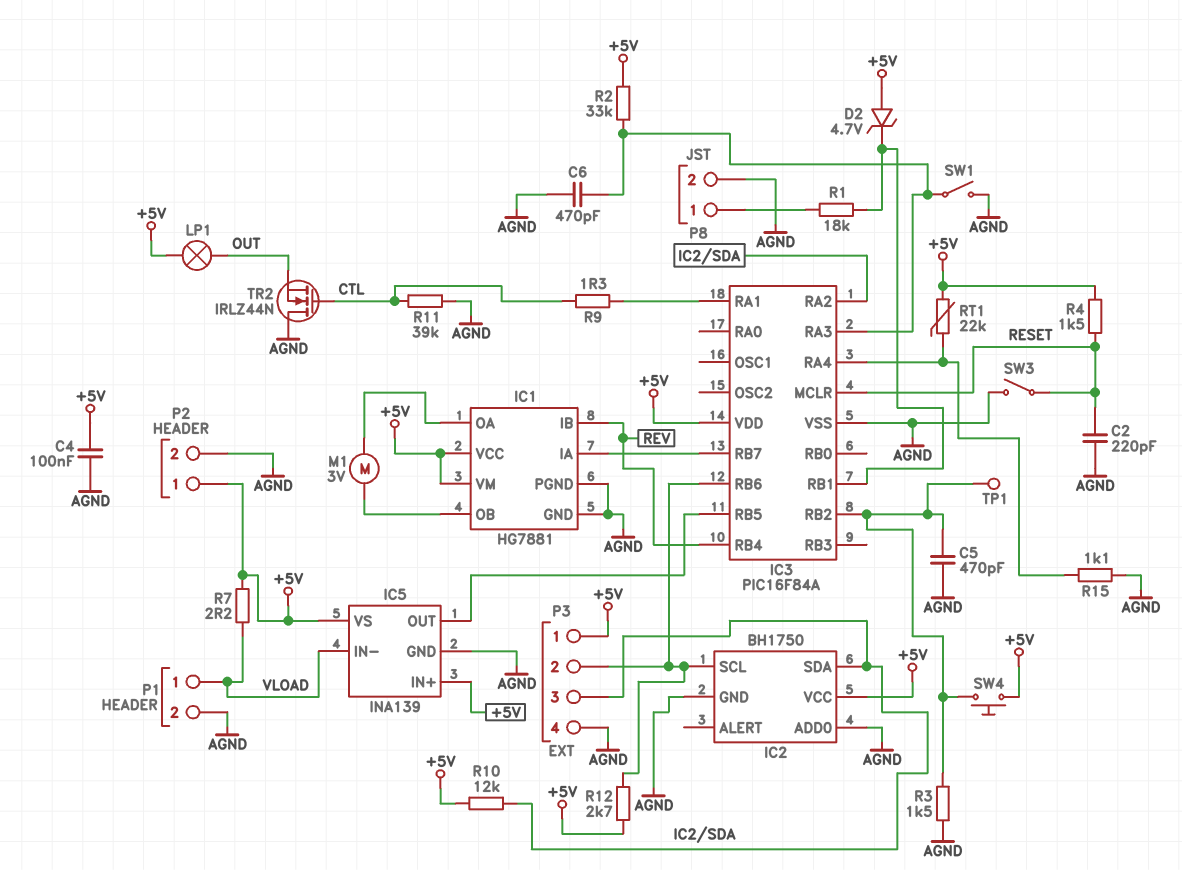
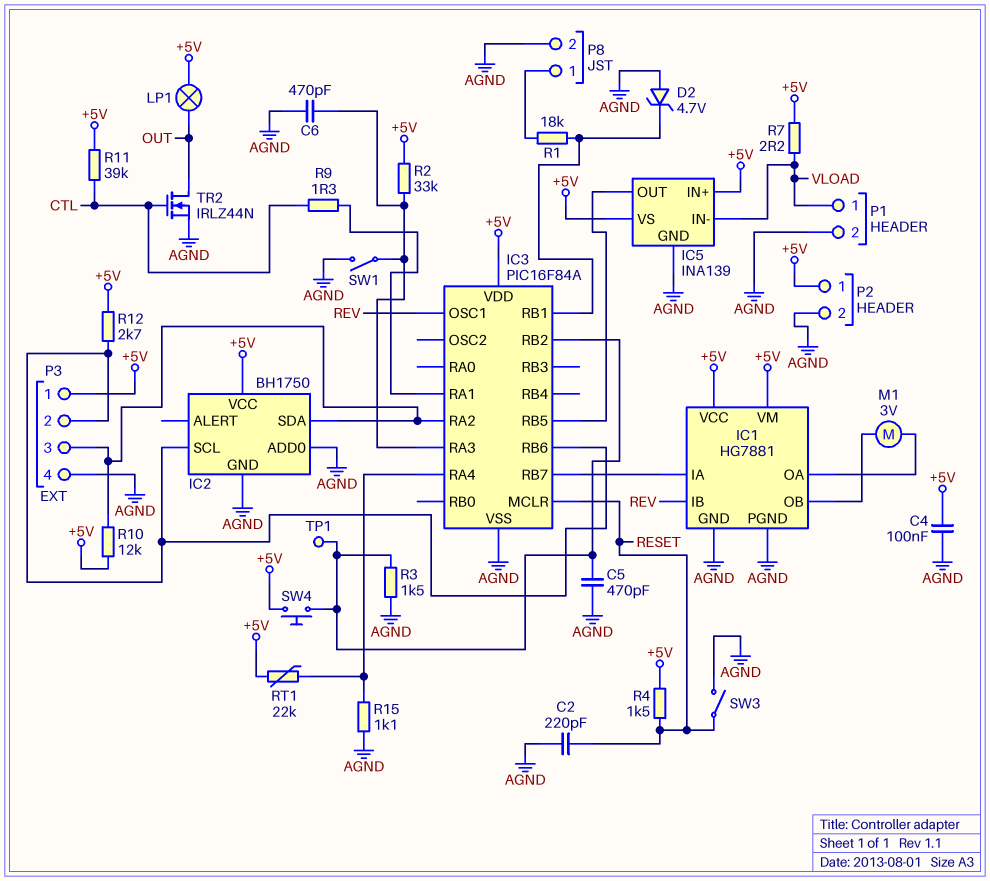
D2: zener 4.7V (A +5V, K IC3/RB1) -> zener 4.7V (A AGND, K IC3/RB1)
IC3 pin OSC1: none -> REV
IC3 pin RB4: REV -> none
R11: 39k (AGND, CTL) -> 39k (+5V, CTL)
TR2: NMOS IRLZ44N (G CTL, D AGND, S OUT) -> NMOS IRLZ44N (G CTL, D OUT, S AGND)

